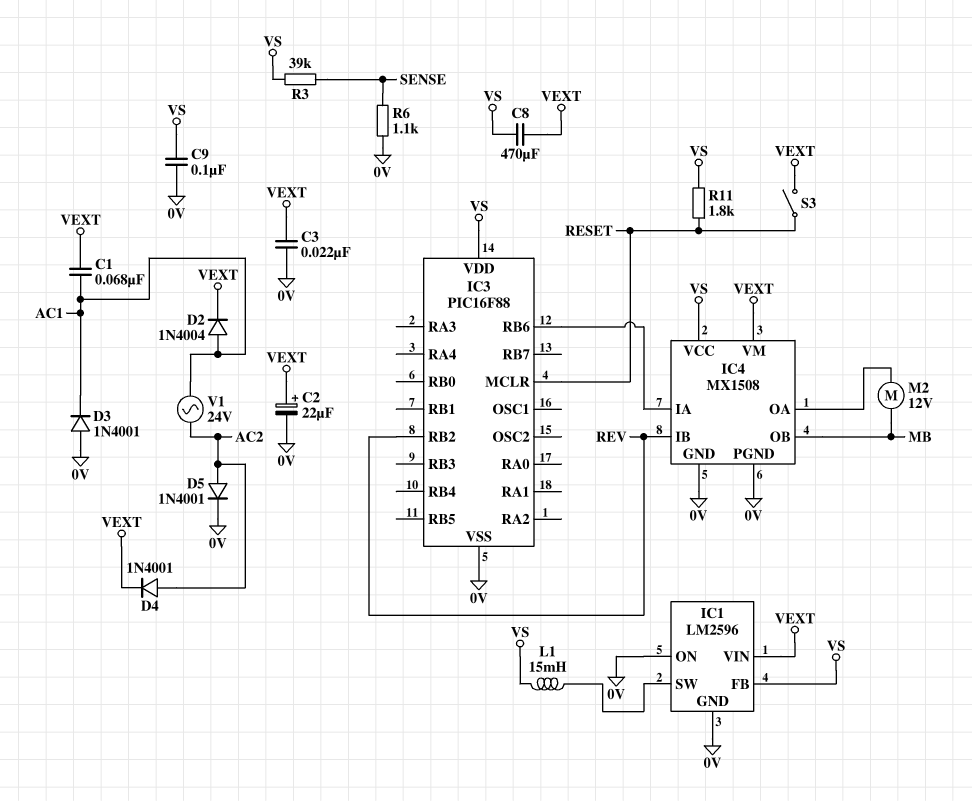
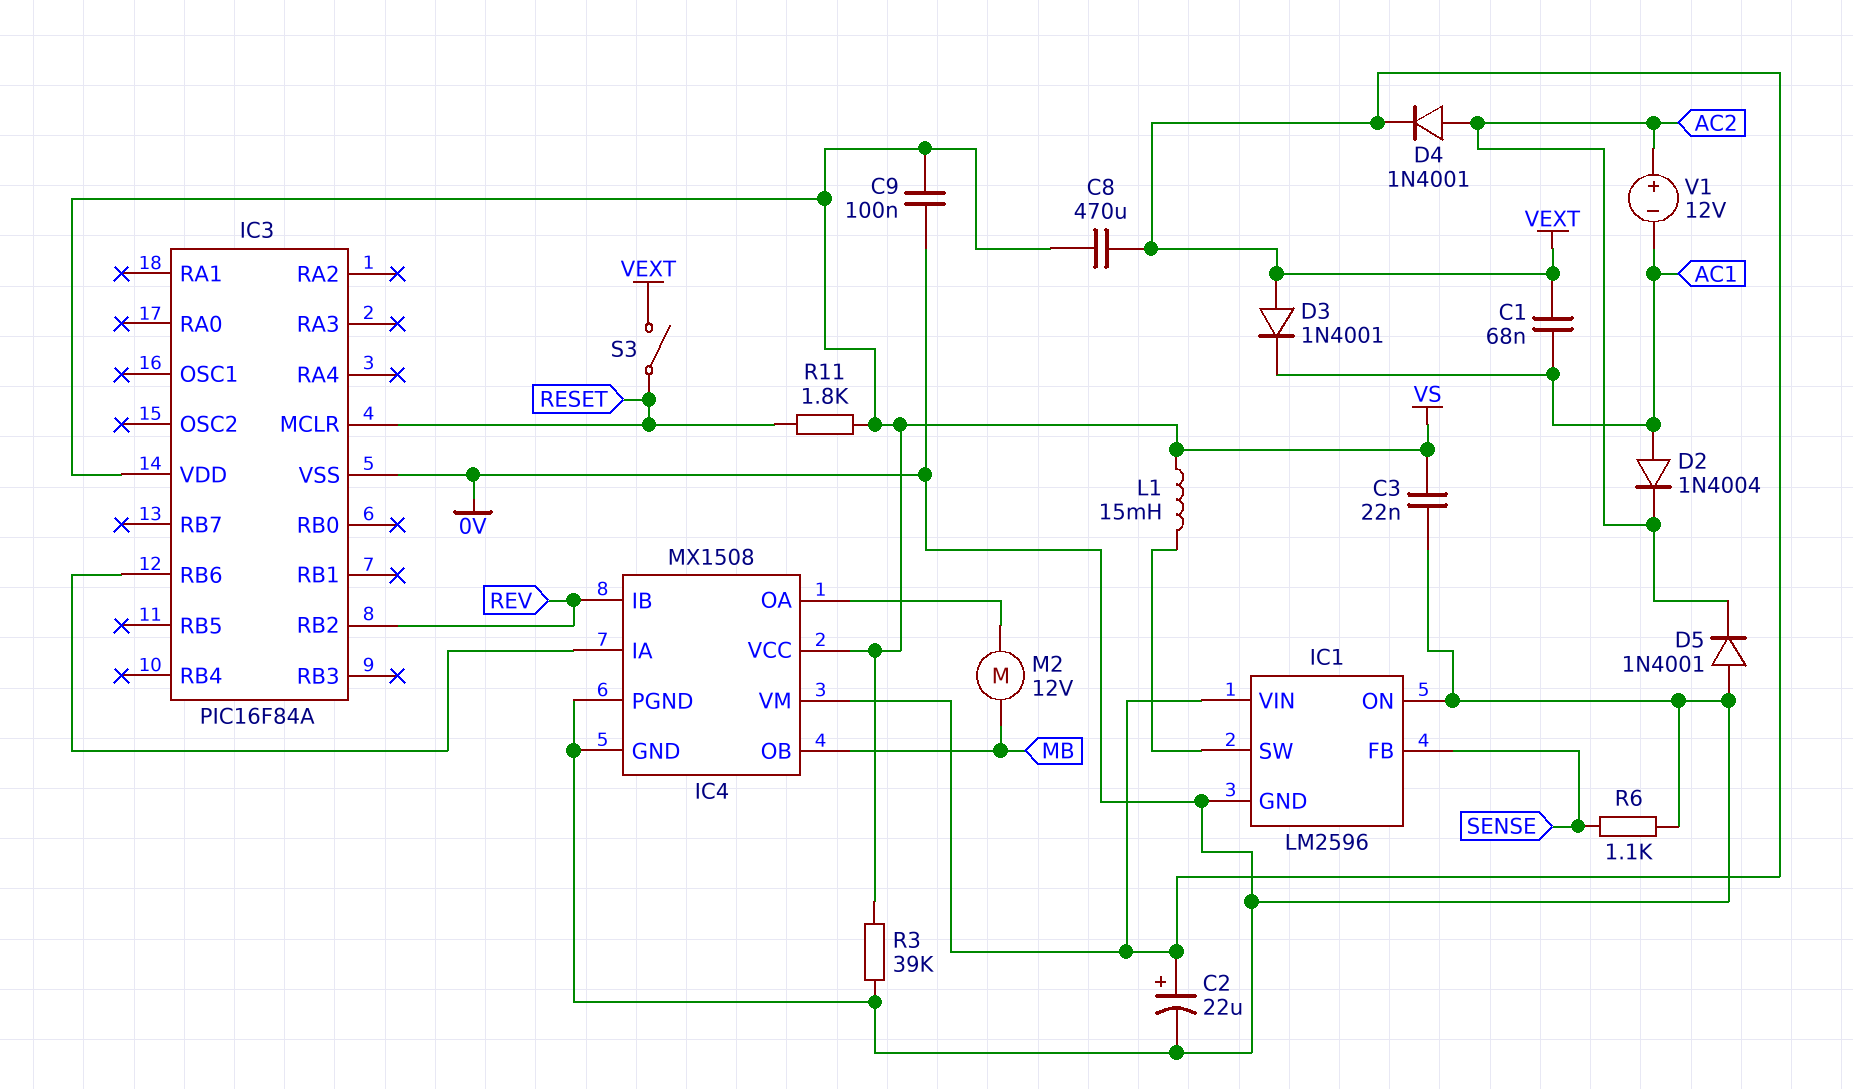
C3: 22nF (0V, VEXT) -> 22nF (0V, VS)
D2: diode 1N4004 (A AC1, K VEXT) -> diode 1N4004 (A AC1, K AC2)
D3: diode 1N4001 (A 0V, K AC1) -> diode 1N4001 (A VEXT, K AC1)
D5: diode 1N4001 (A AC2, K 0V) -> diode 1N4001 (A 0V, K AC2)
IC1 pin FB: VS -> SENSE
IC3: PIC16F88 -> PIC16F84A
R3: 39k (SENSE, VS) -> 39k (0V, VS)
V1: AC 24V (AC1, AC2) -> 12V (plus AC2, minus AC1)

